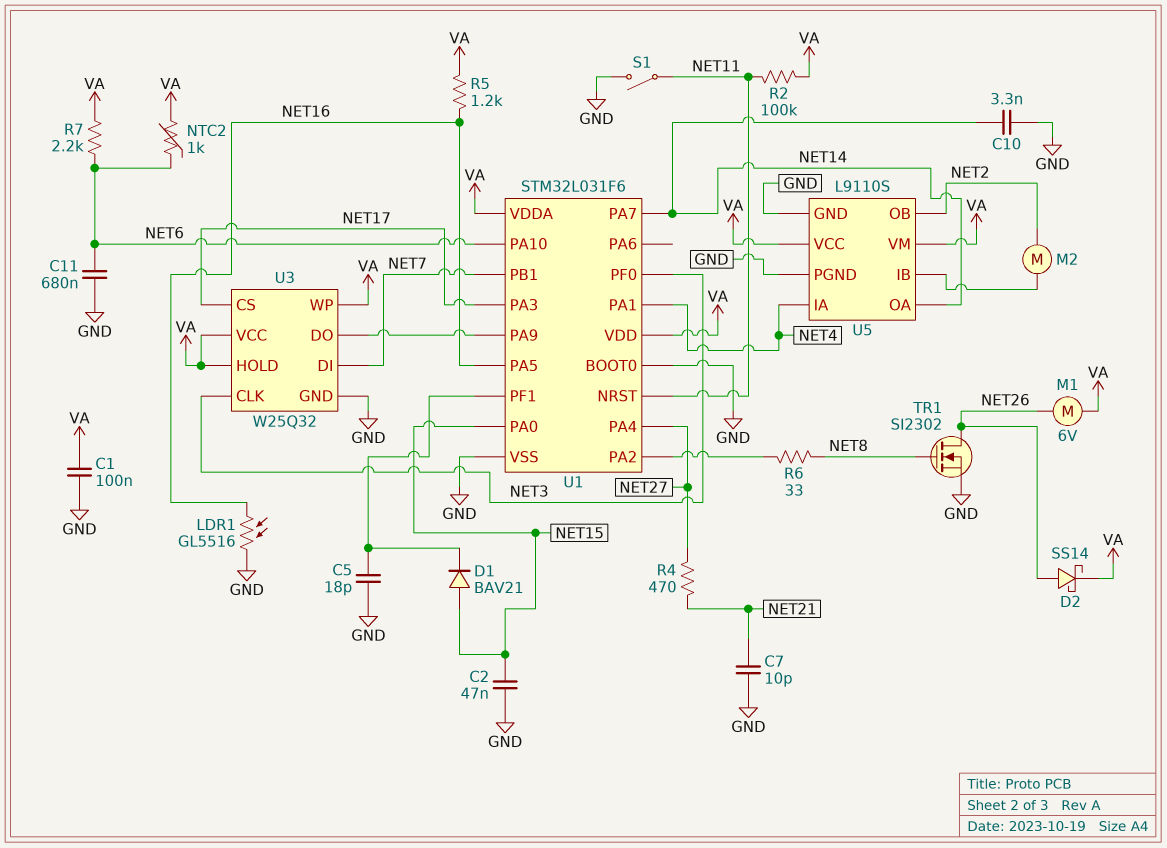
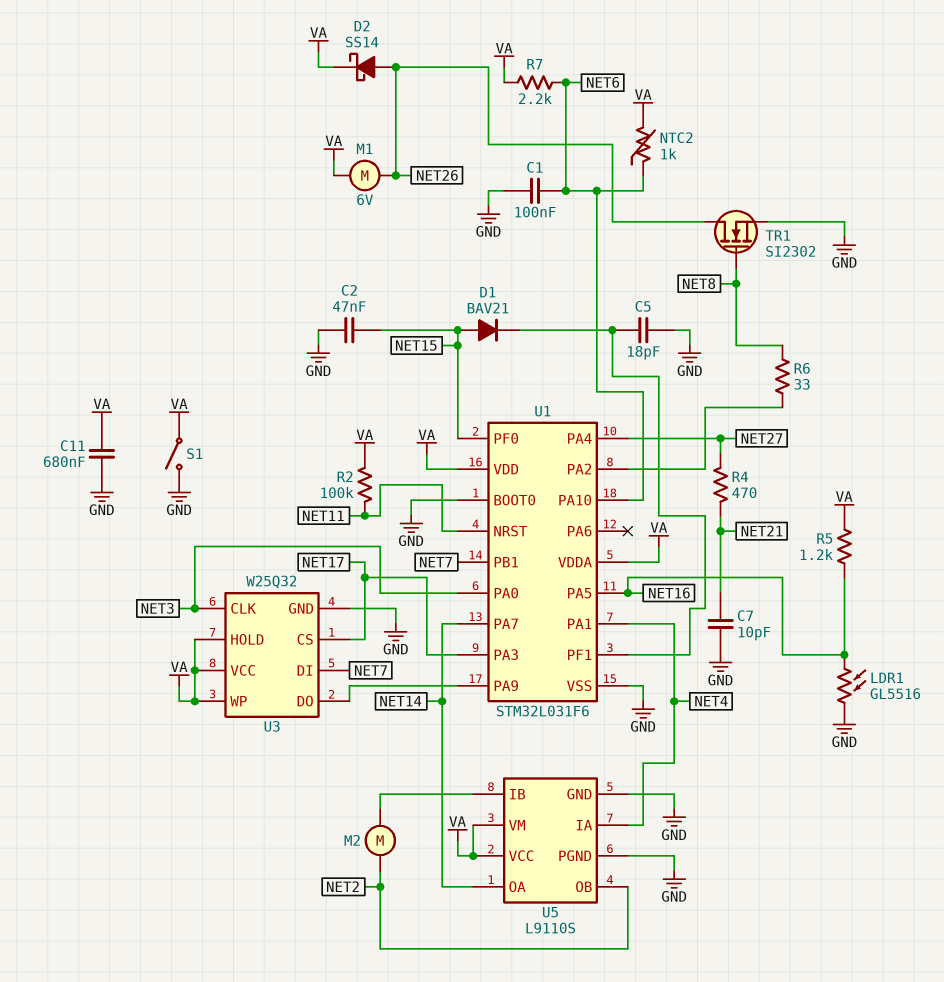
C1: 100nF (GND, VA) -> 100nF (GND, NET6)
C10: 3.3nF (GND, NET14) -> none
C11: 680nF (GND, NET6) -> 680nF (GND, VA)
S1: switch (GND, NET11) -> switch (GND, VA)
U1 pin PA0: NET15 -> NET3
U1 pin PF0: NET3 -> NET15

